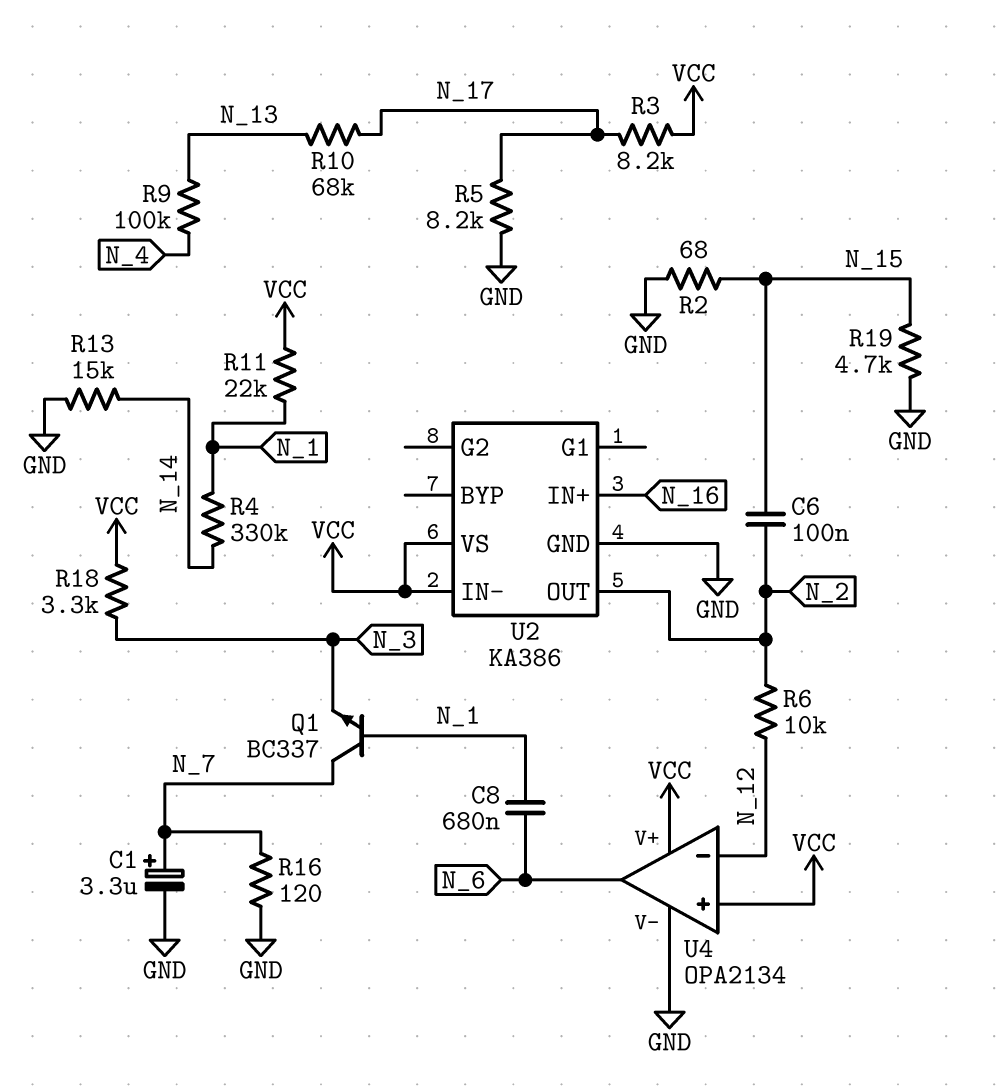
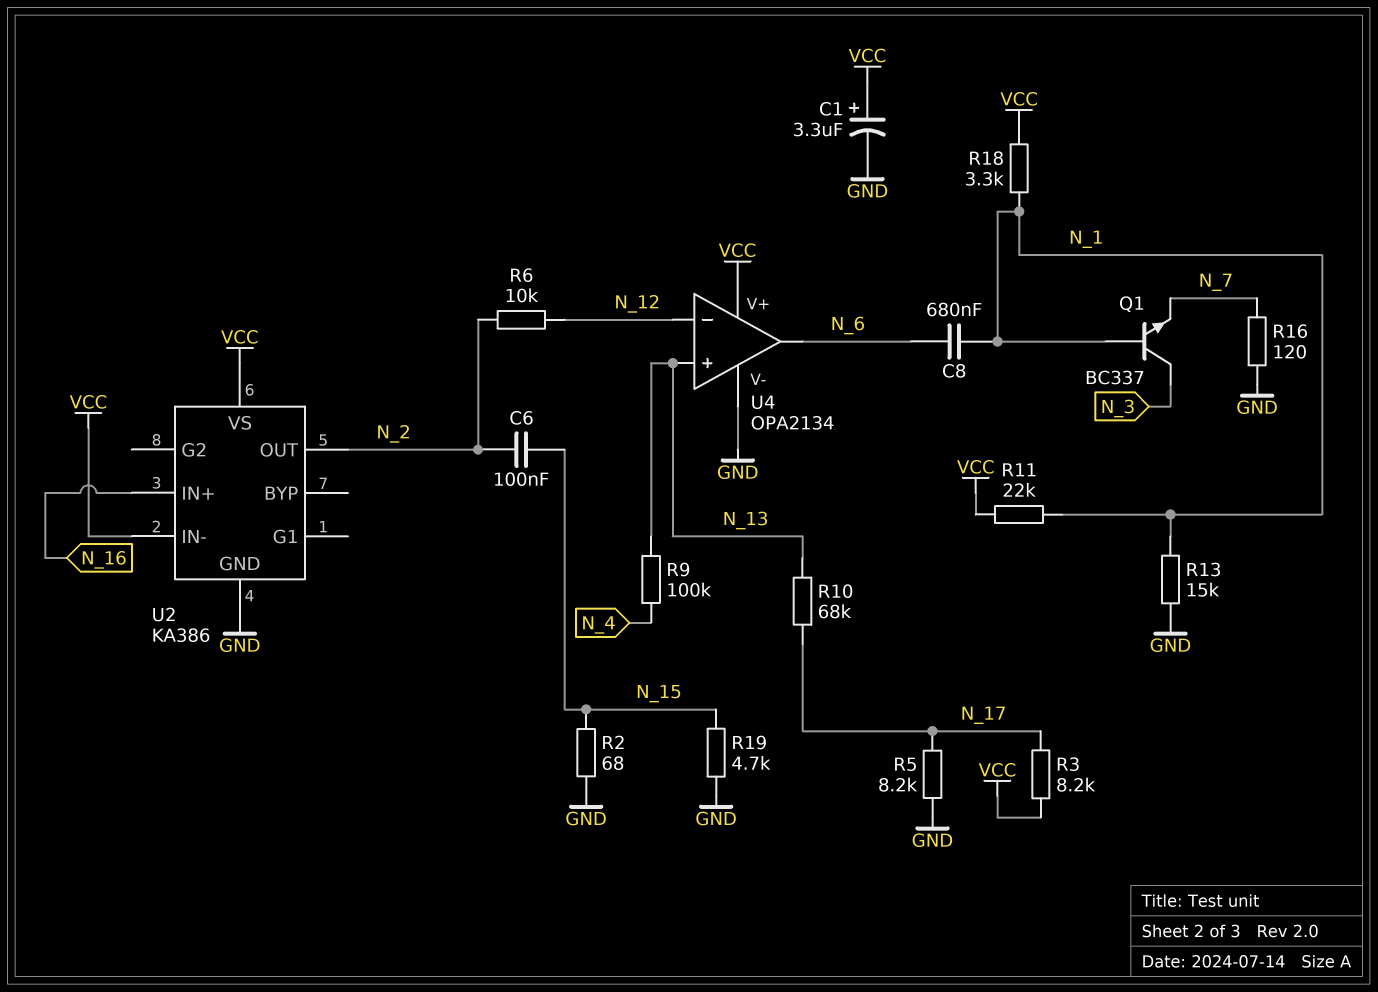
C1: 3.3uF (plus N_7, minus GND) -> 3.3uF (plus VCC, minus GND)
Q1: NPN BC337 (B N_1, C N_7, E N_3) -> NPN BC337 (B N_1, C N_3, E N_7)
R4: 330k (N_1, N_14) -> none
R13: 15k (GND, N_14) -> 15k (GND, N_1)
R18: 3.3k (N_3, VCC) -> 3.3k (N_1, VCC)
U4 pin in+: VCC -> N_13

